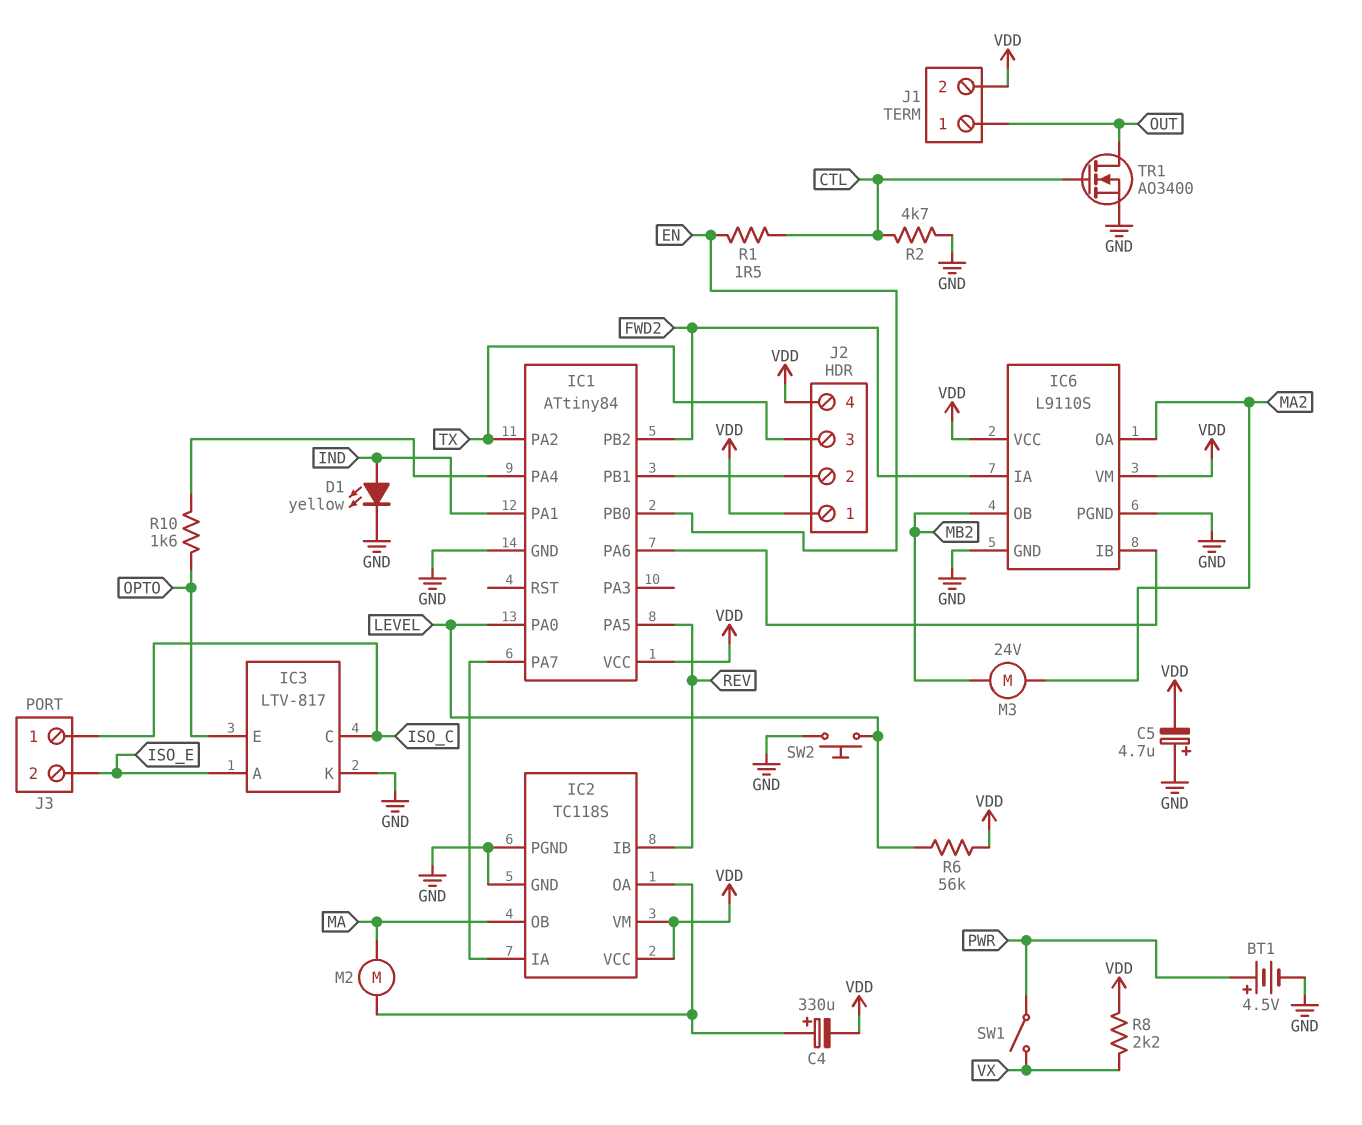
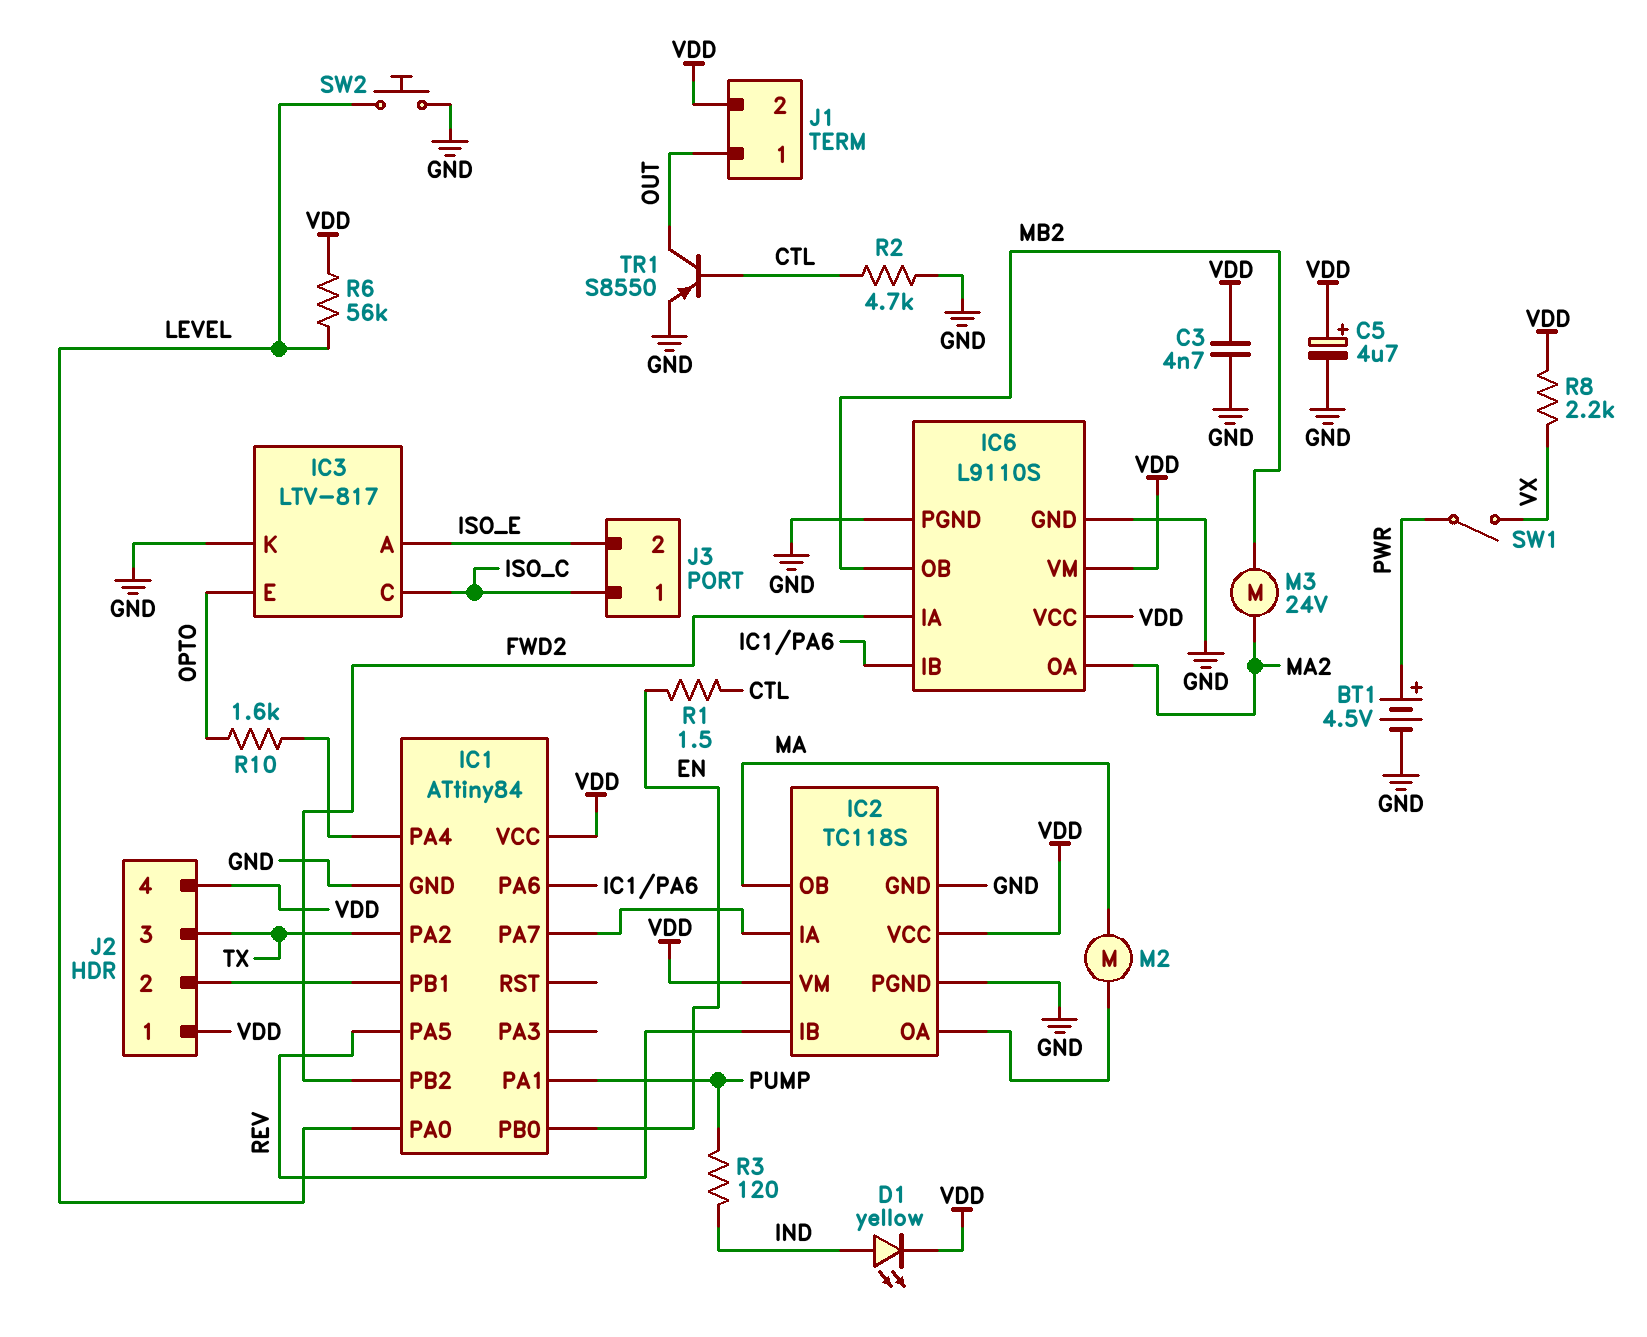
C3: none -> 4.7nF (GND, VDD)
C4: 330uF (plus IC2/OA, minus VDD) -> none
C5: 4.7uF (plus GND, minus VDD) -> 4.7uF (plus VDD, minus GND)
D1: LED yellow (A IND, K GND) -> LED yellow (A IND, K VDD)
IC1 pin PA1: IND -> PUMP
R3: none -> 120 (IND, PUMP)
TR1: NMOS AO3400 (G CTL, D OUT, S GND) -> PNP S8550 (B CTL, C OUT, E GND)

